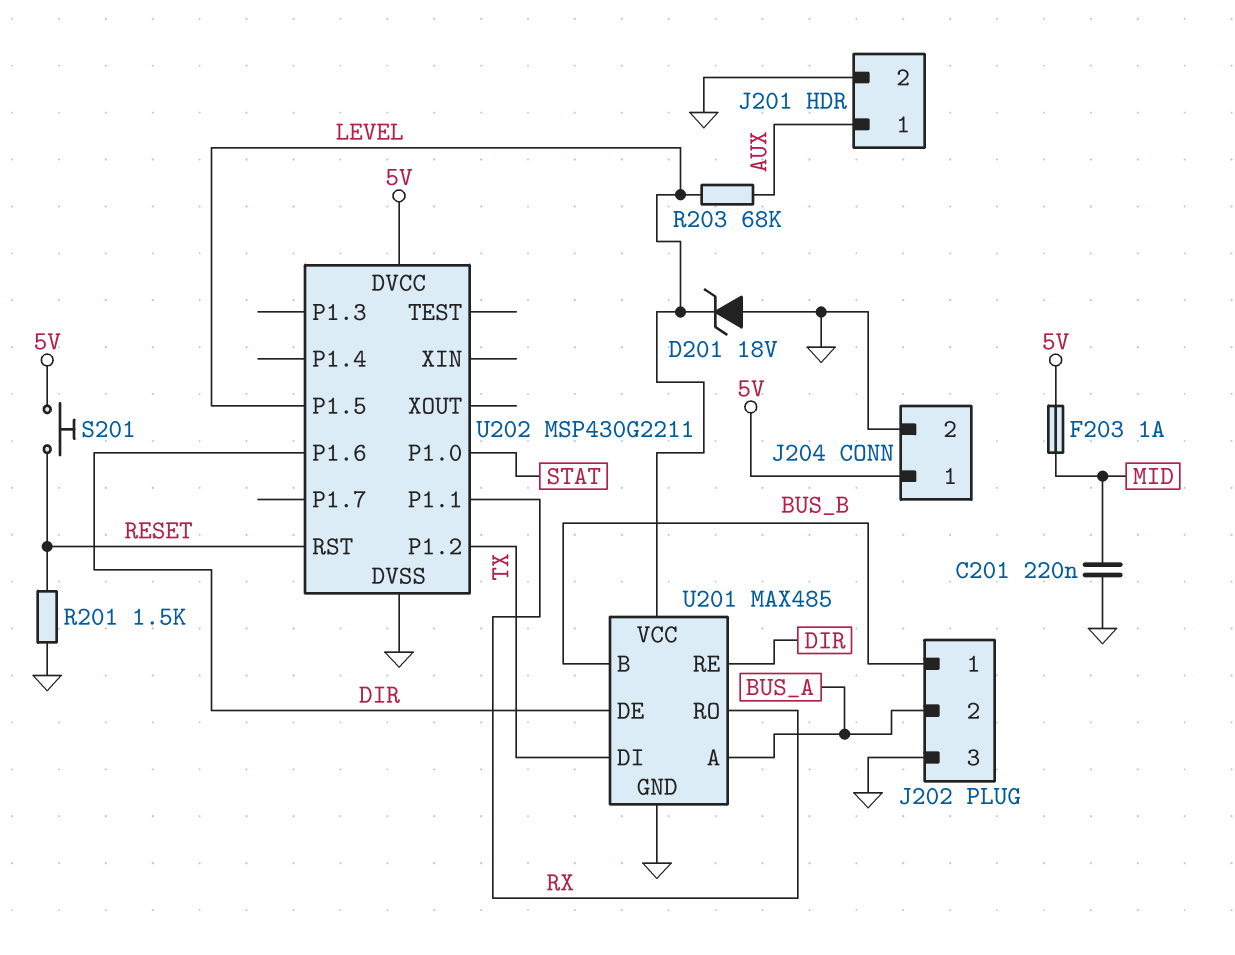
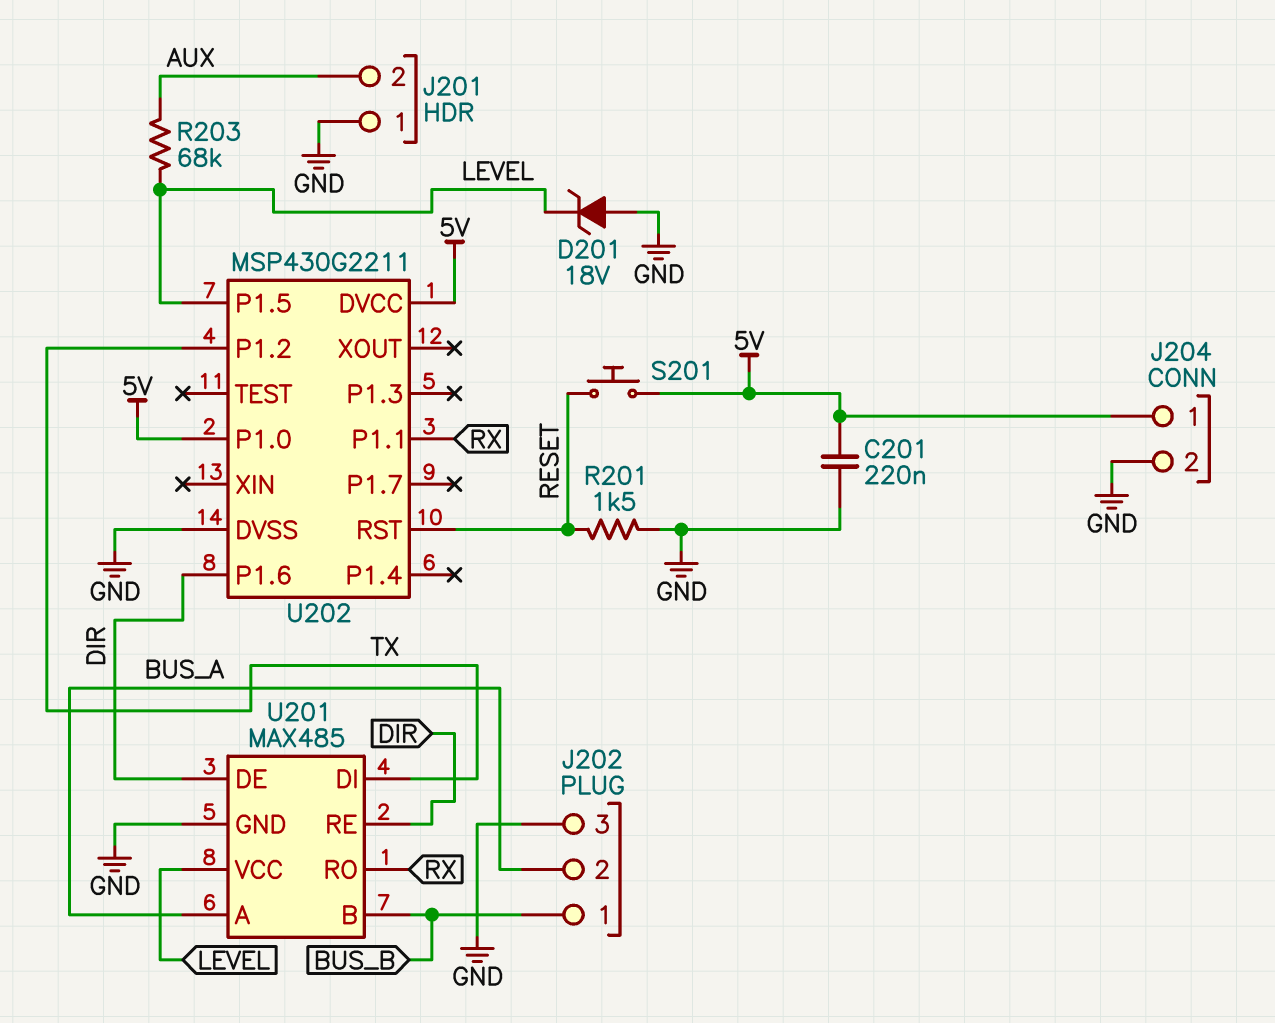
C201: 220nF (GND, MID) -> 220nF (5V, GND)
F203: 1A (5V, MID) -> none
J201 pin 1: AUX -> GND
J201 pin 2: GND -> AUX
U202 pin P1.0: STAT -> 5V

